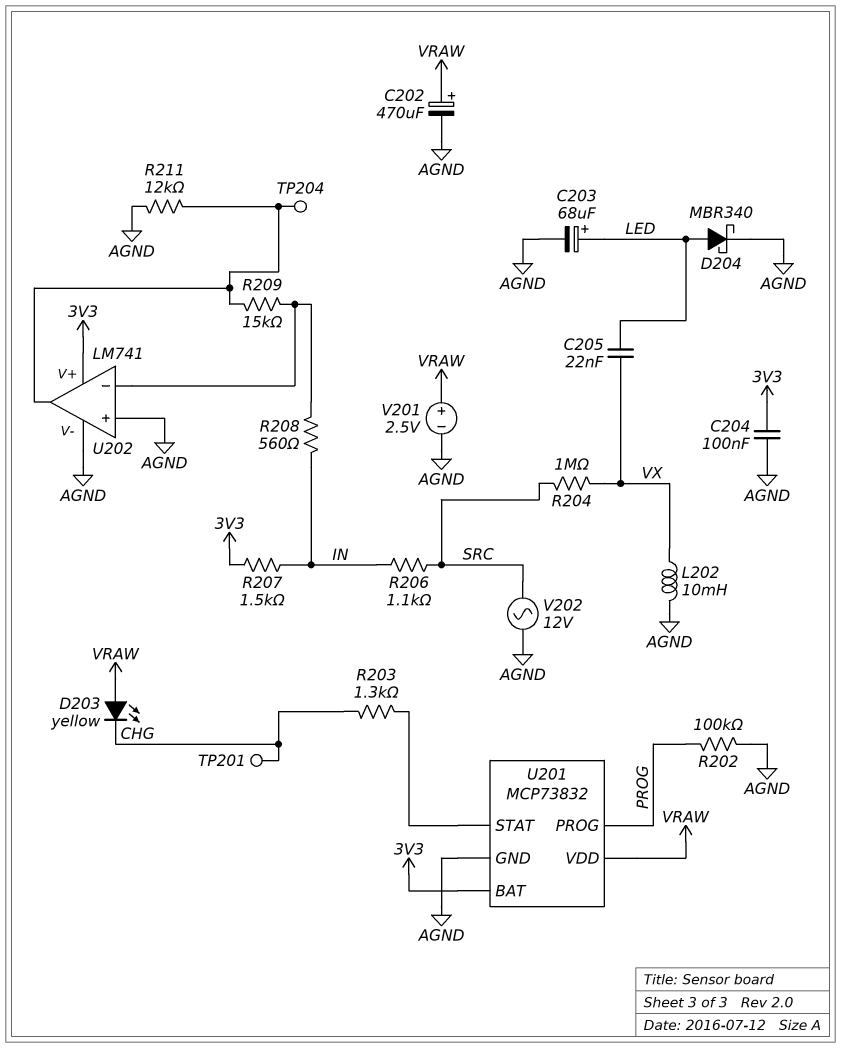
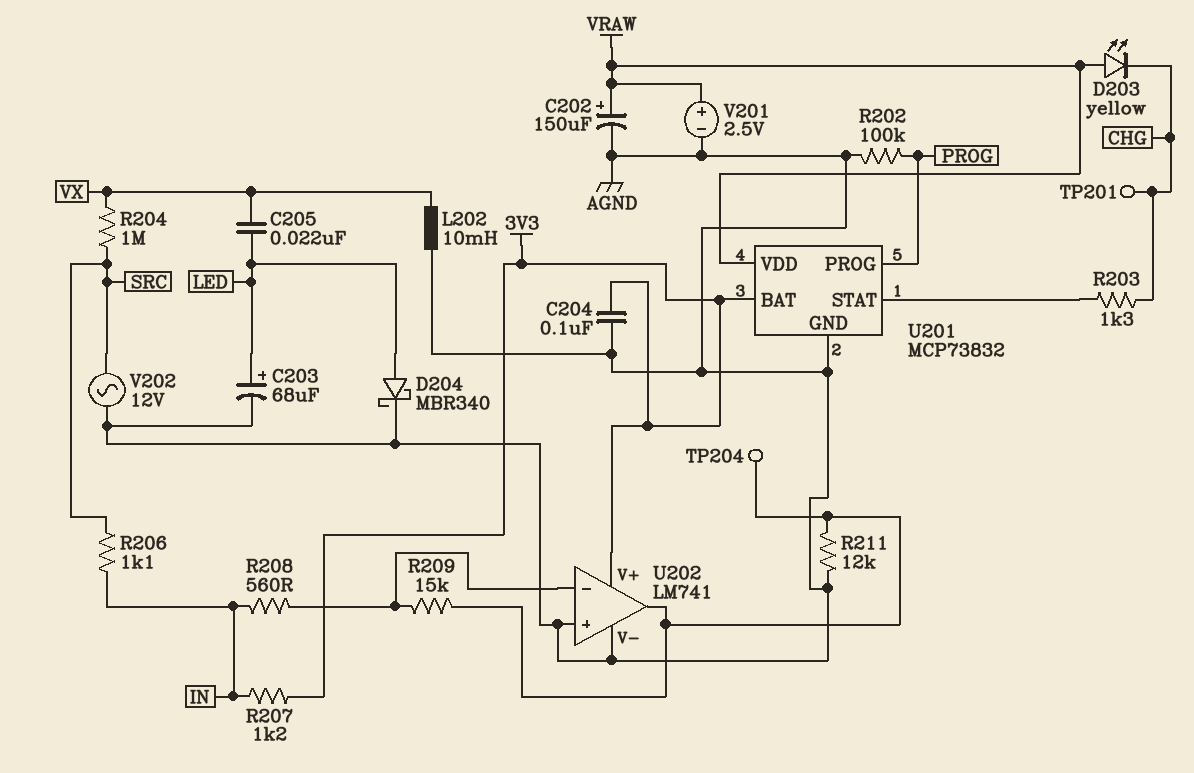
C202: 470uF (plus VRAW, minus AGND) -> 150uF (plus VRAW, minus AGND)
R207: 1.5k (3V3, IN) -> 1.2k (3V3, IN)

